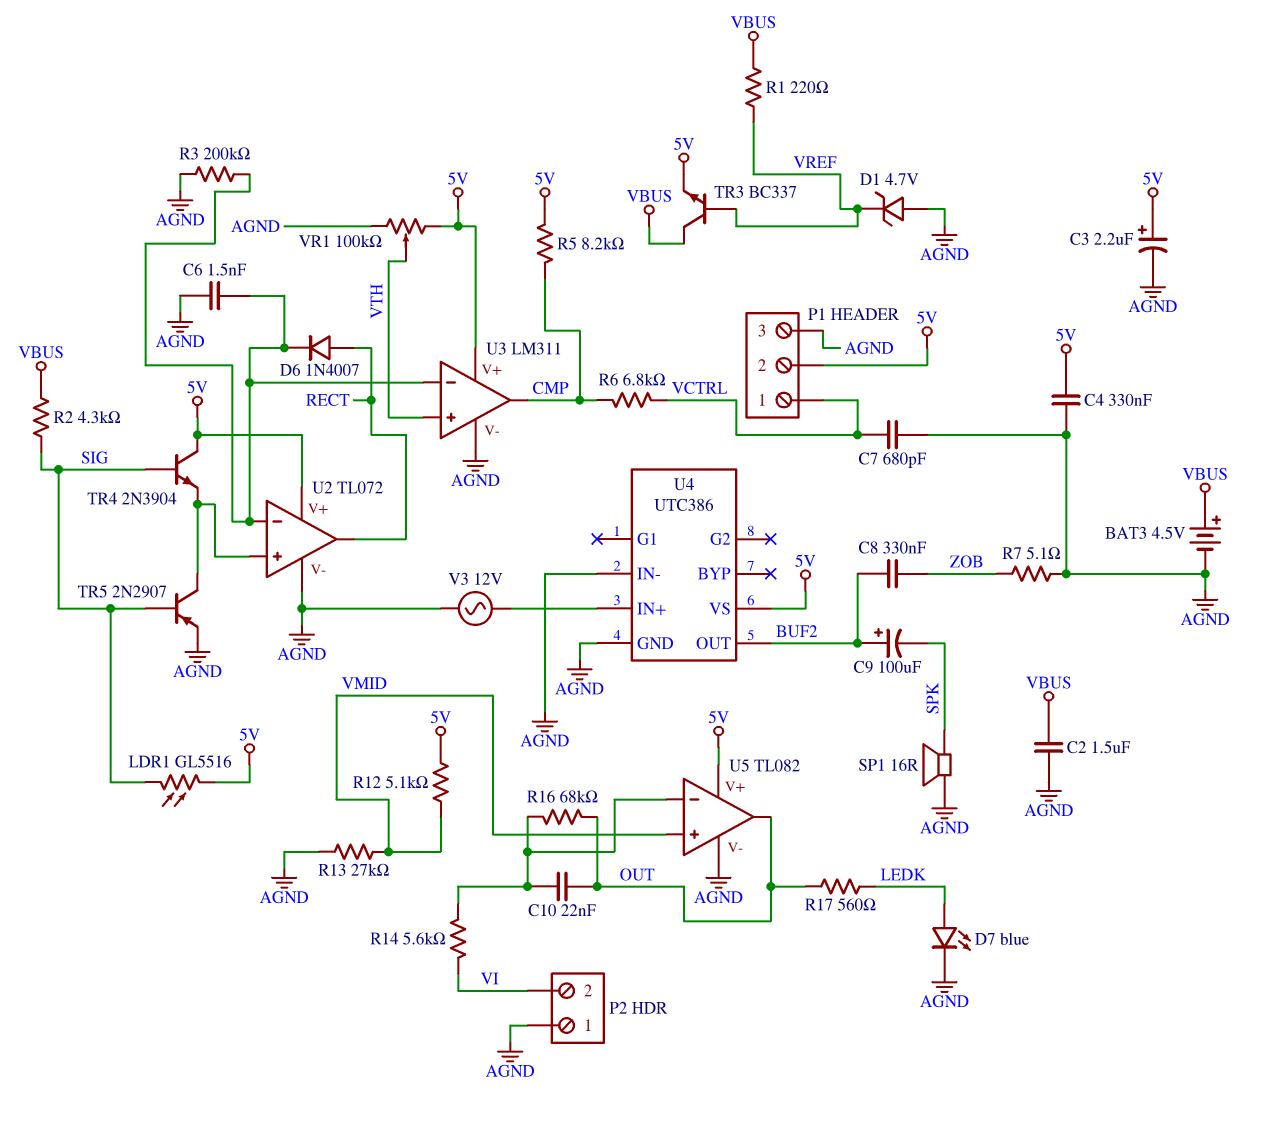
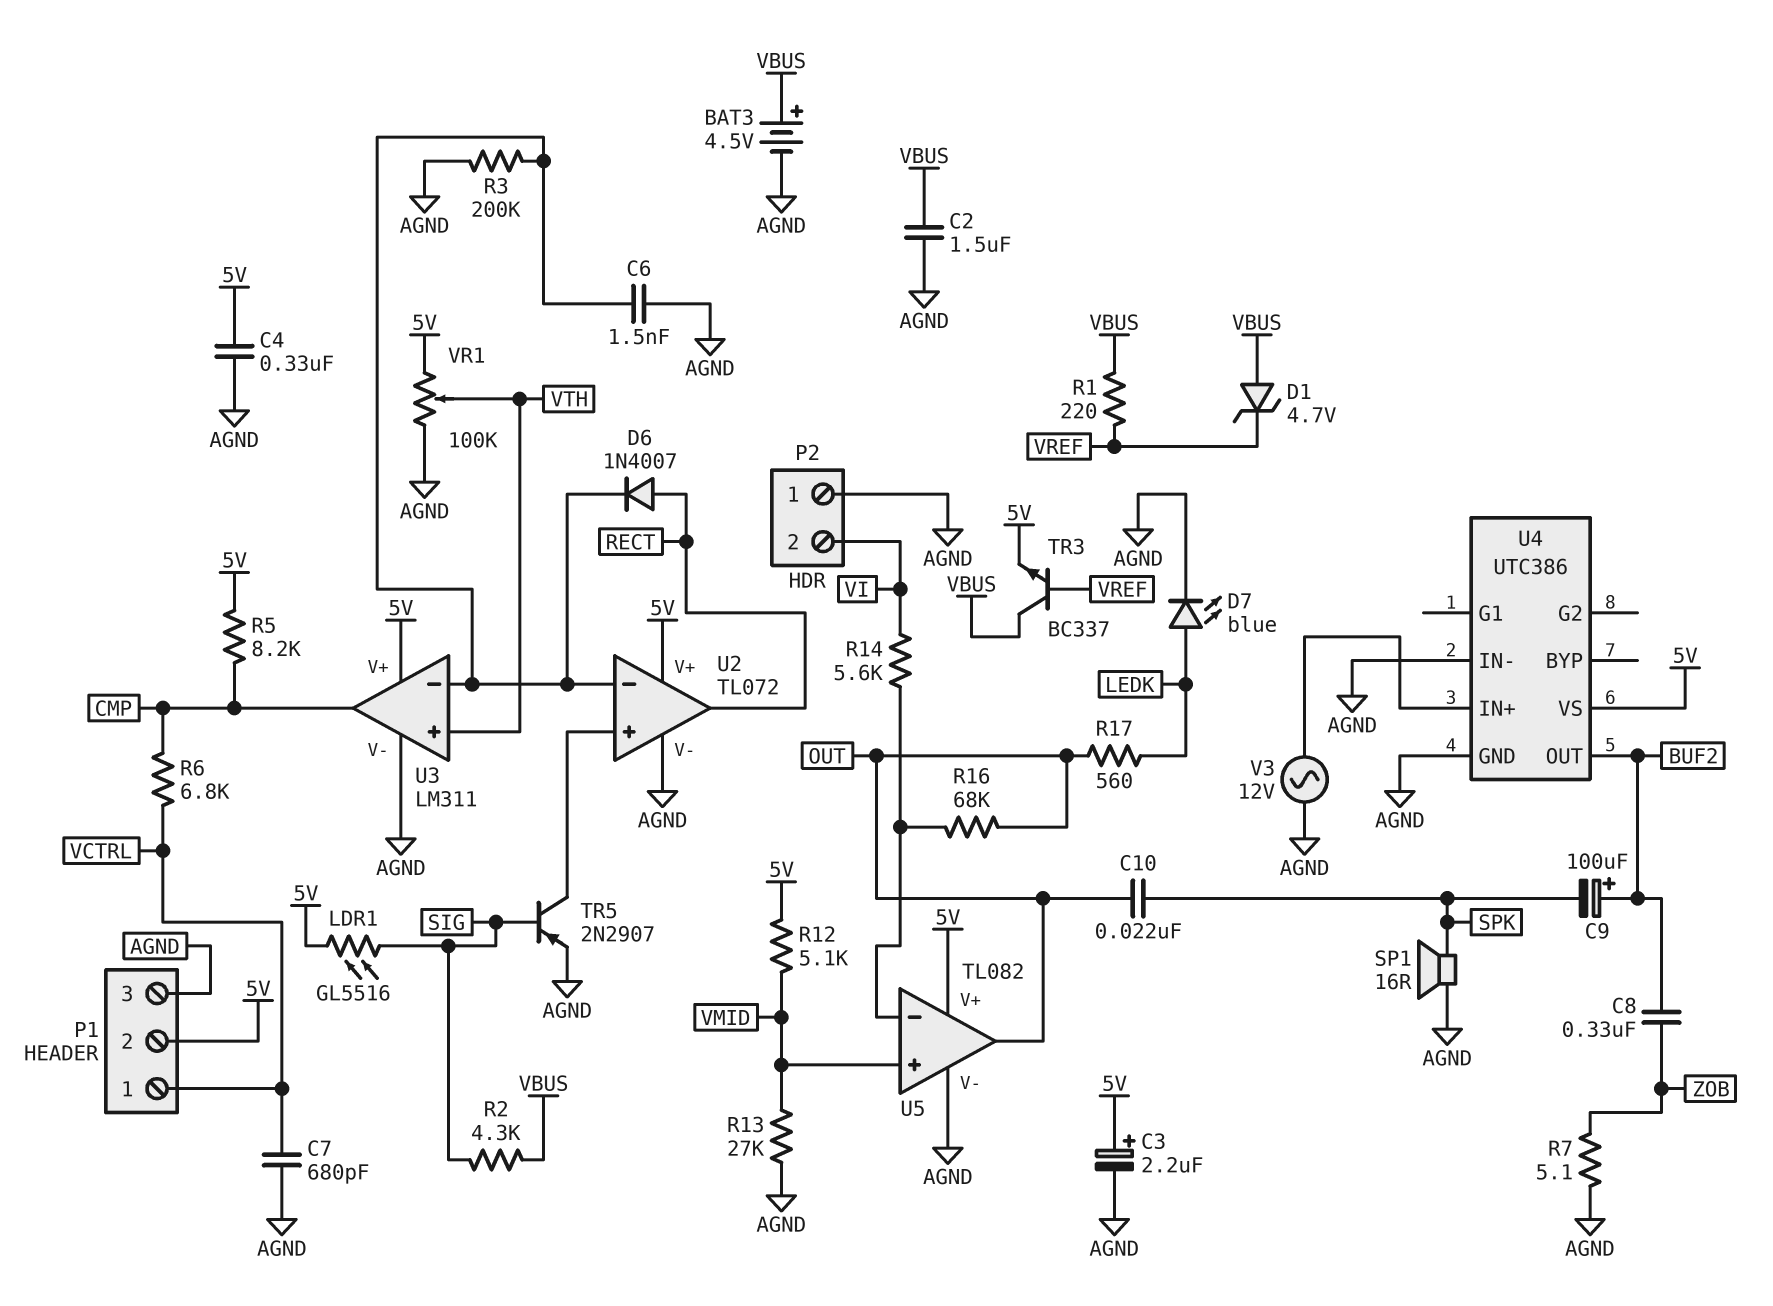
C10: 22nF (OUT, U5/in-) -> 22nF (OUT, SPK)
D1: zener 4.7V (A AGND, K VREF) -> zener 4.7V (A VBUS, K VREF)
TR4: NPN 2N3904 (B SIG, C 5V, E U2/in+) -> none

